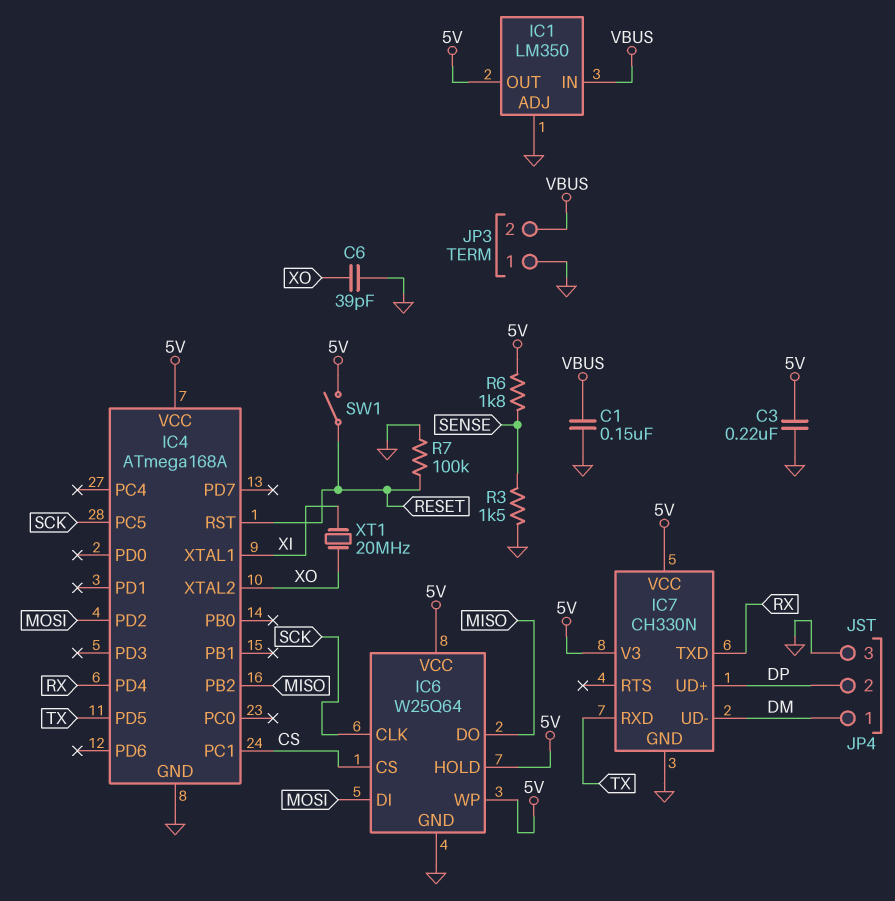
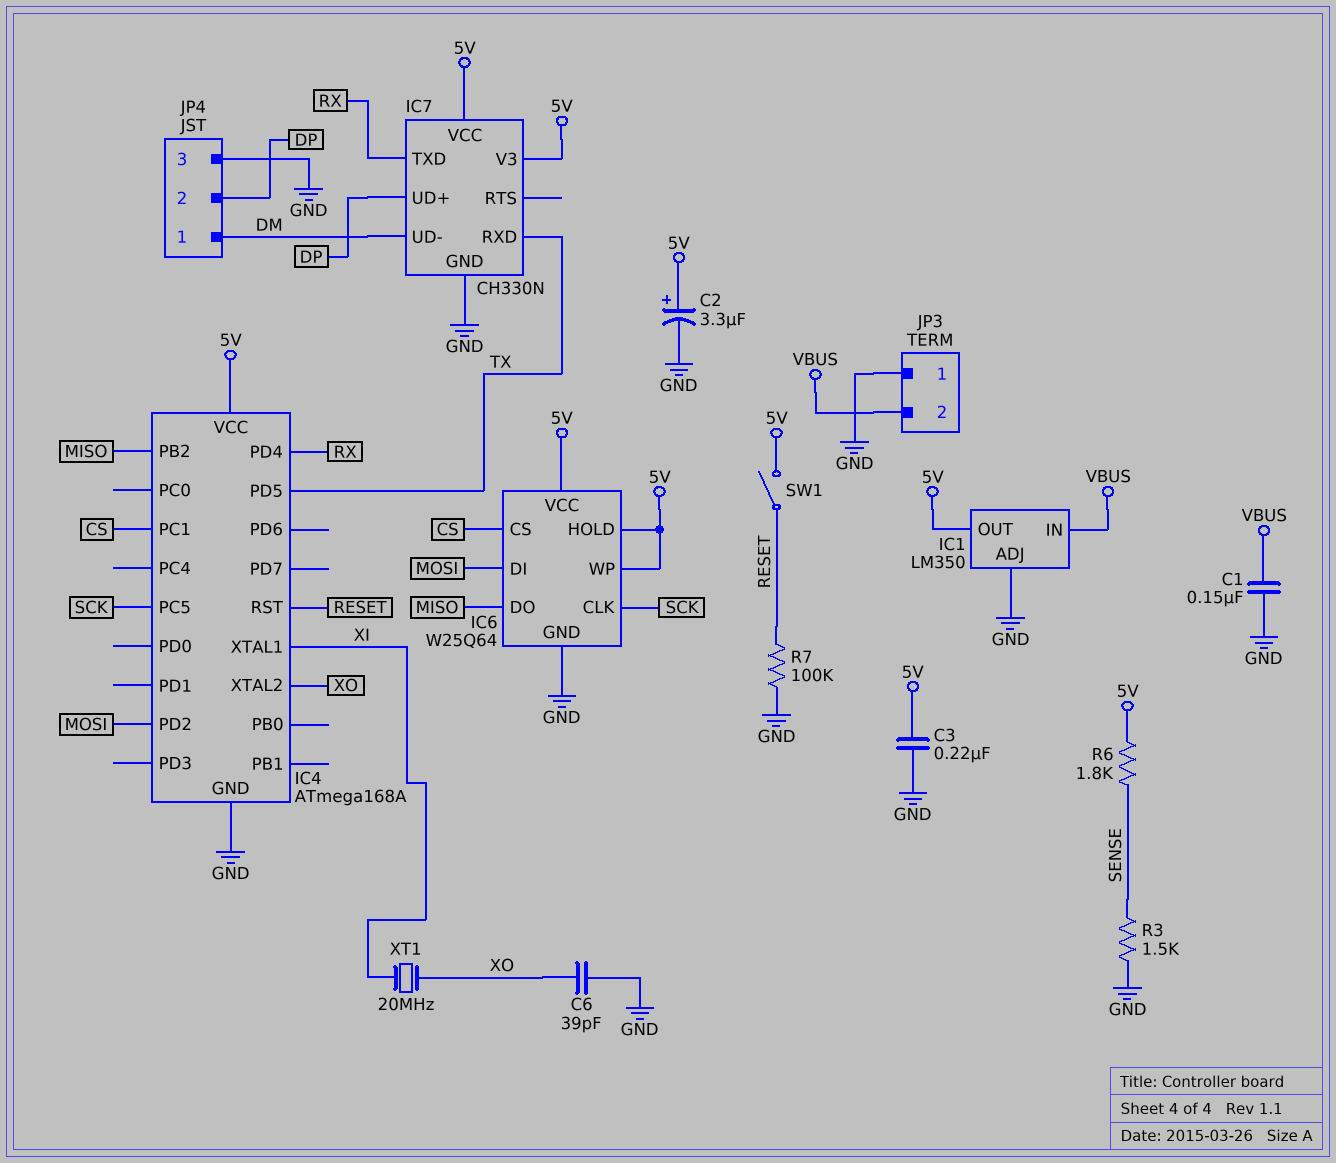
C2: none -> 3.3uF (plus 5V, minus GND)

